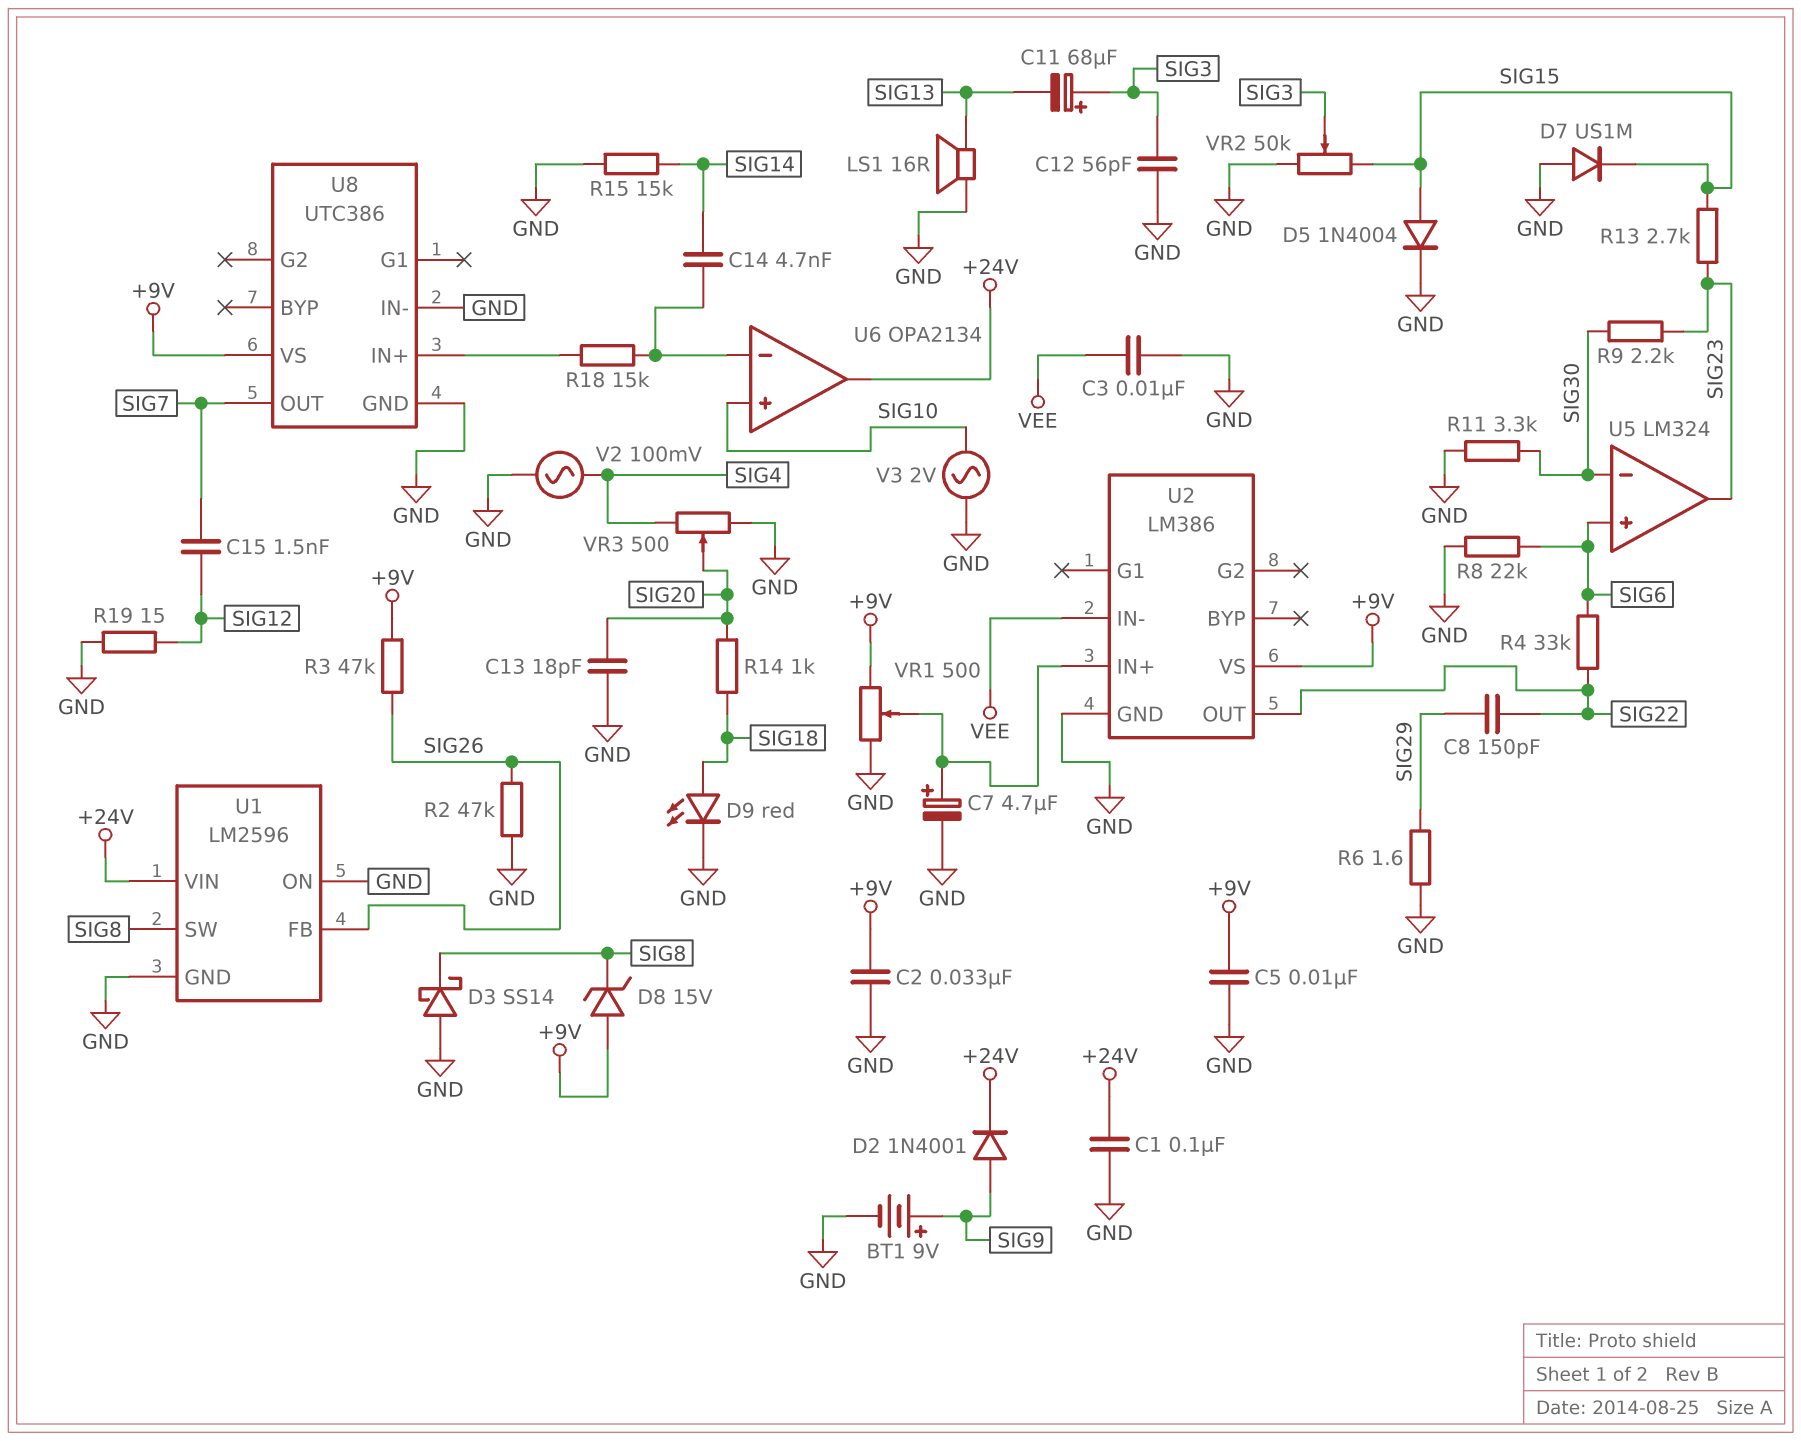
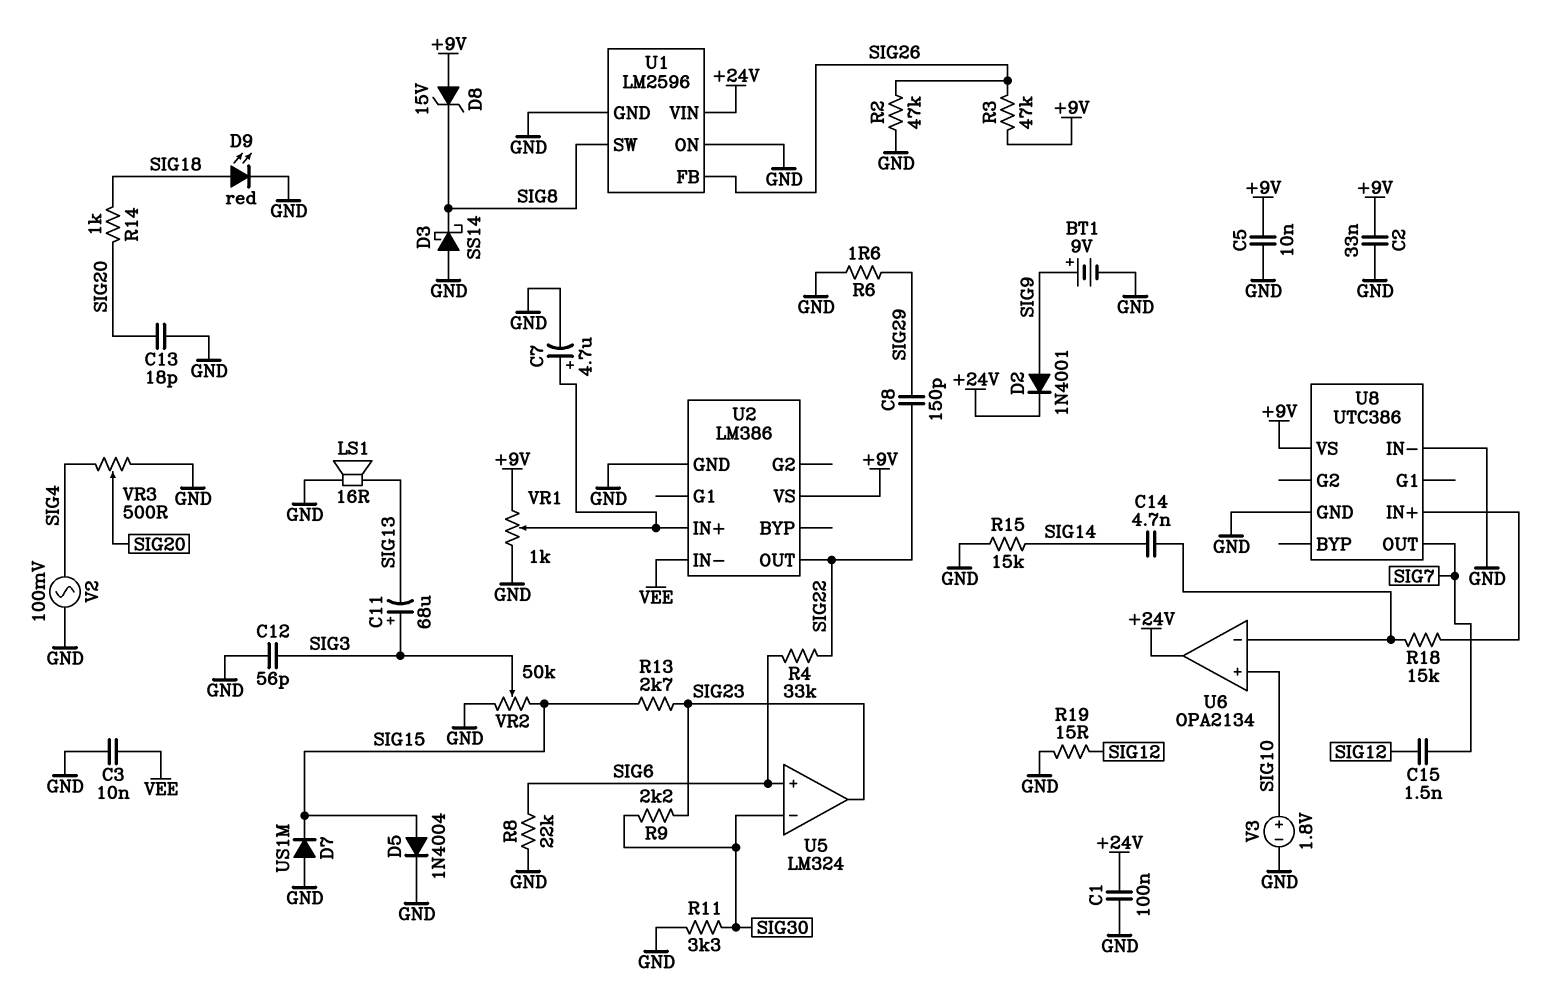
V3: AC 2V (GND, SIG10) -> 1.8V (plus SIG10, minus GND)
VR1: 500 (+9V, GND, wiper U2/IN+) -> 1k (+9V, GND, wiper U2/IN+)

